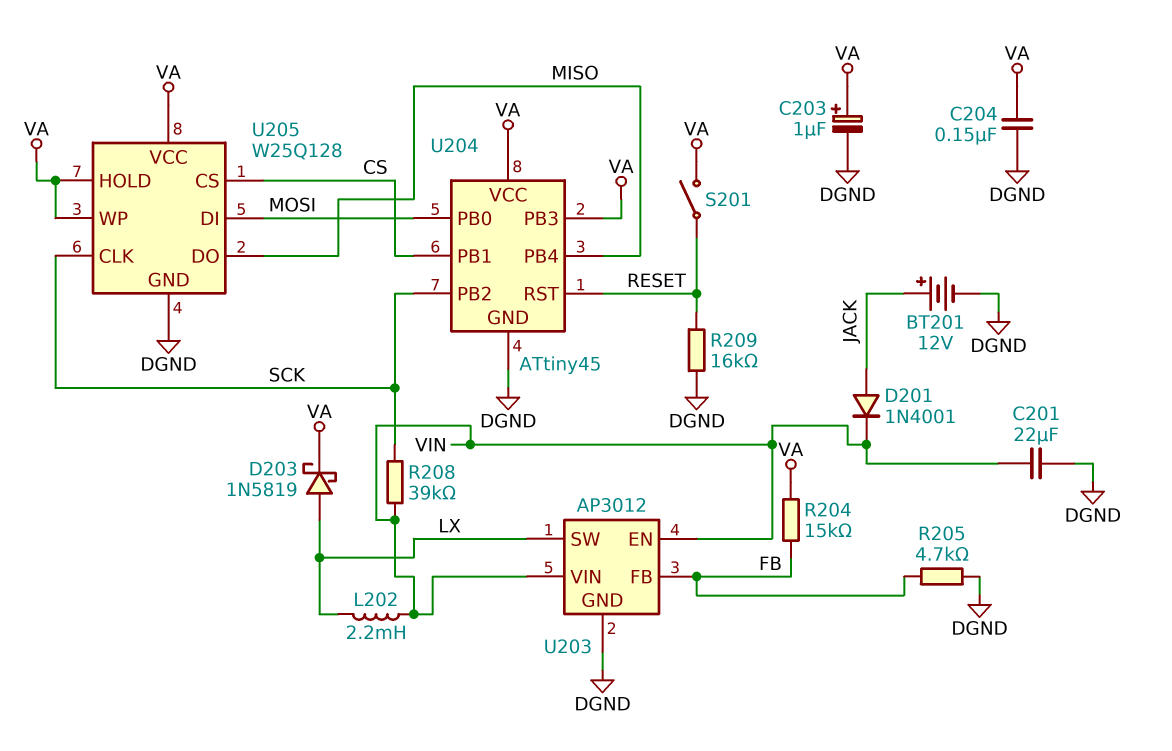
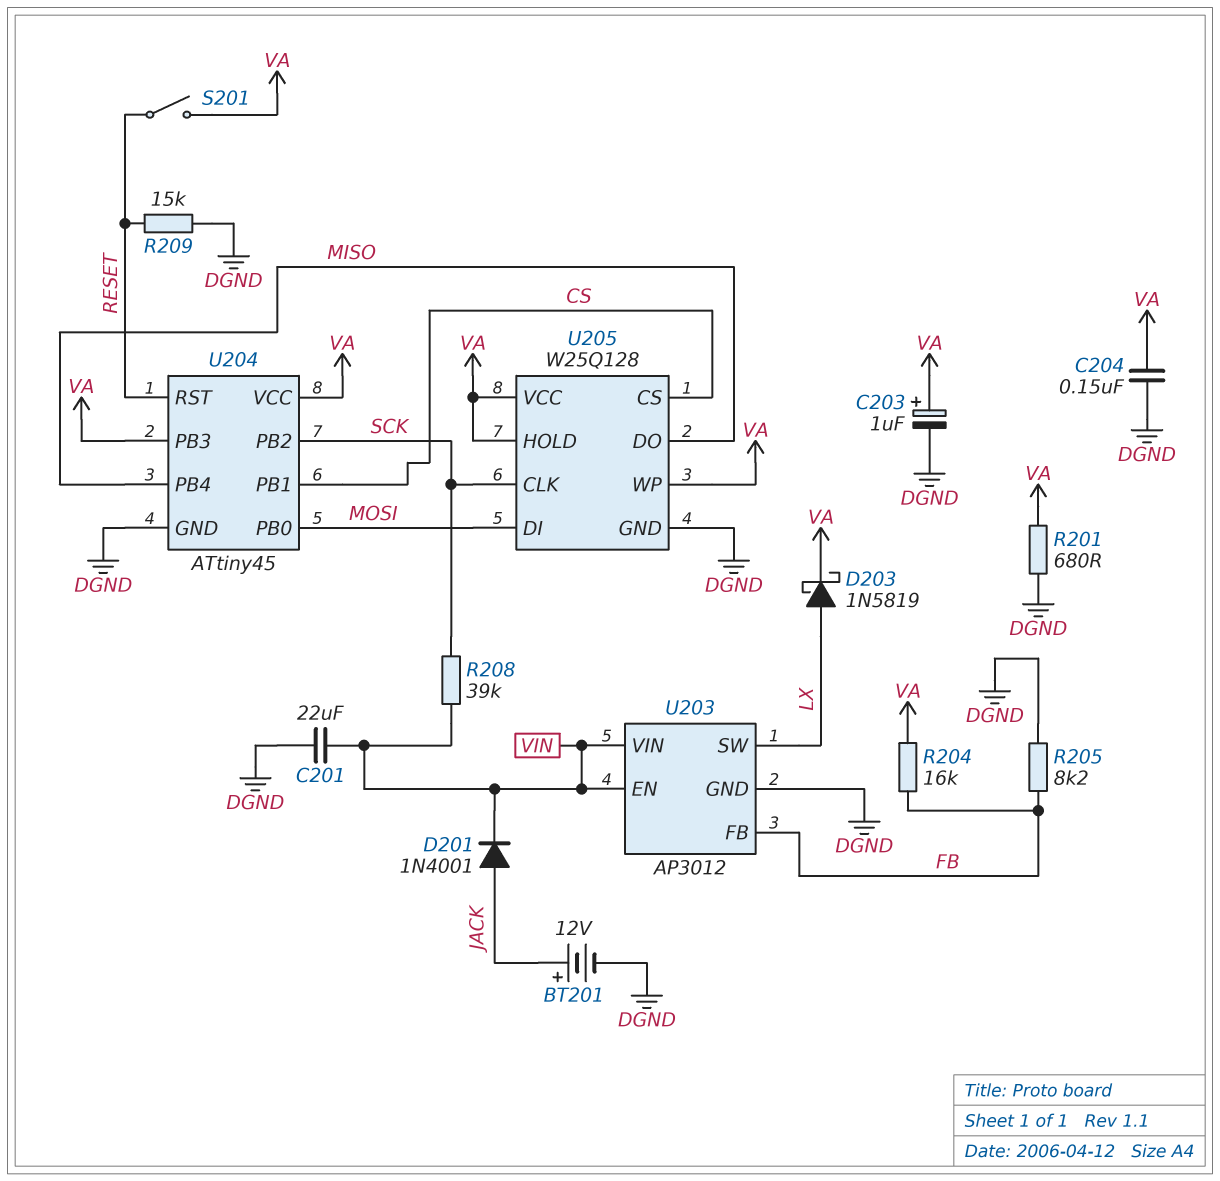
L202: 2.2mH (LX, VIN) -> none
R201: none -> 680 (DGND, VA)
R204: 15k (FB, VA) -> 16k (FB, VA)
R205: 4.7k (DGND, FB) -> 8.2k (DGND, FB)
R209: 16k (DGND, RESET) -> 15k (DGND, RESET)

